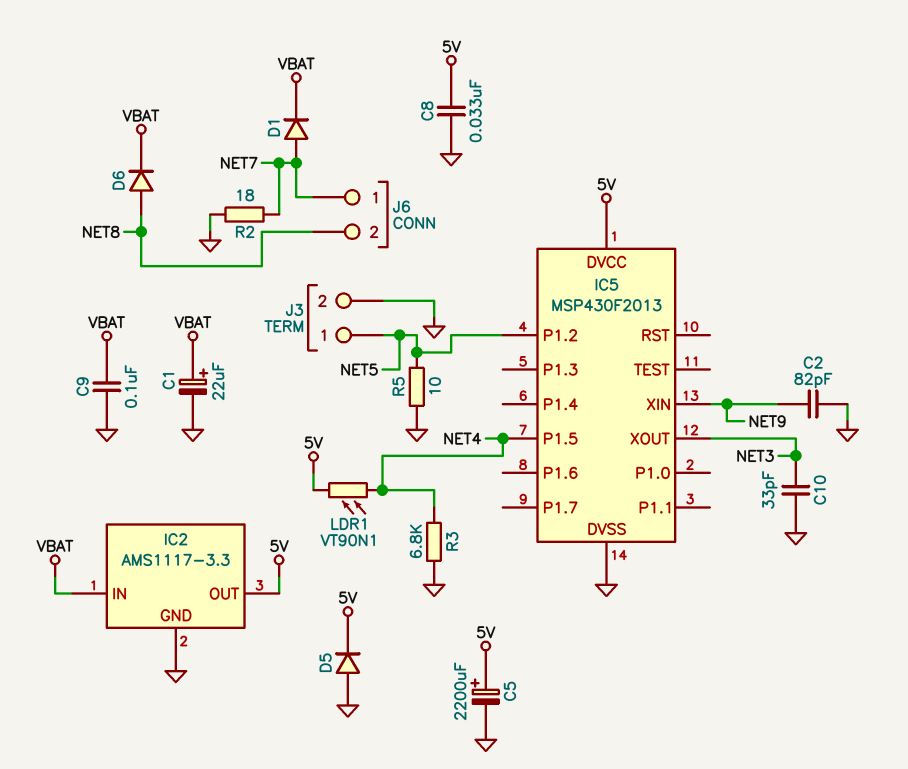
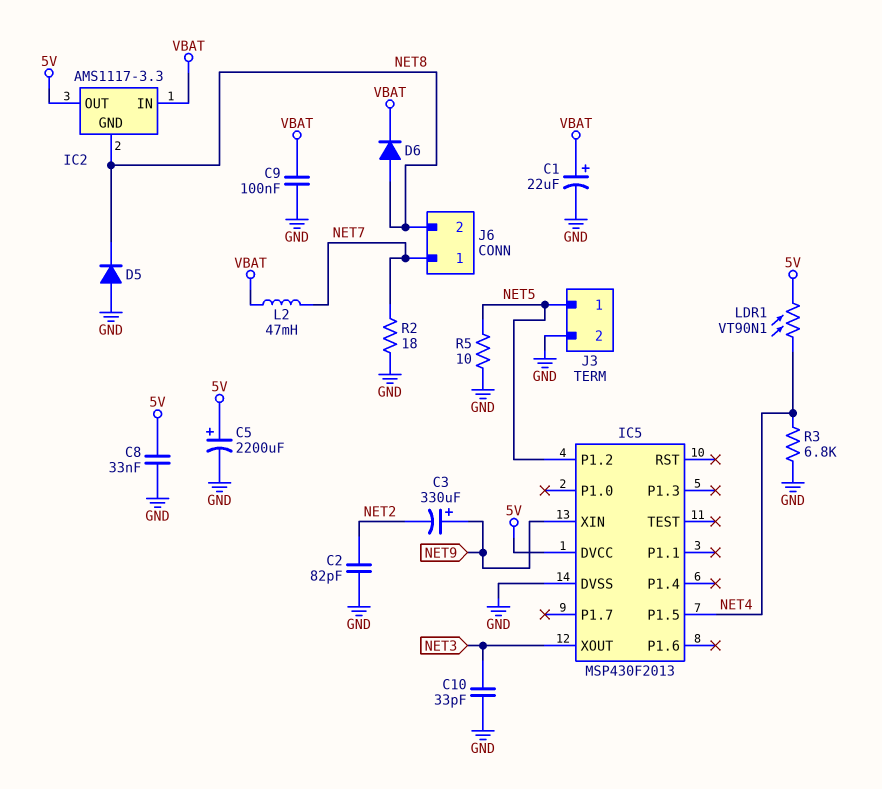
C2: 82pF (GND, NET9) -> 82pF (GND, NET2)
C3: none -> 330uF (plus NET9, minus NET2)
D1: diode (A NET7, K VBAT) -> none
D5: diode (A GND, K 5V) -> diode (A GND, K NET8)
IC2 pin GND: GND -> NET8
L2: none -> 47mH (NET7, VBAT)

